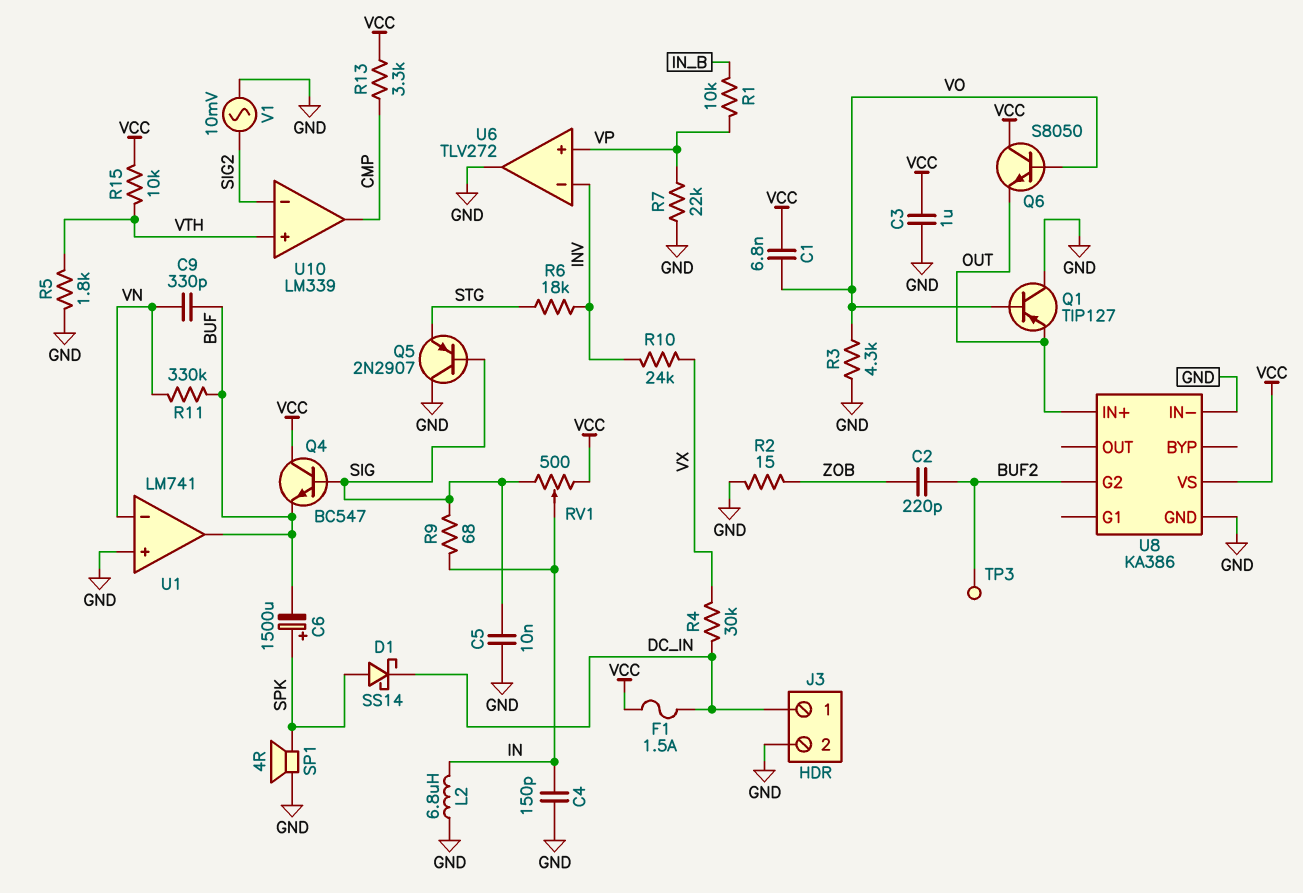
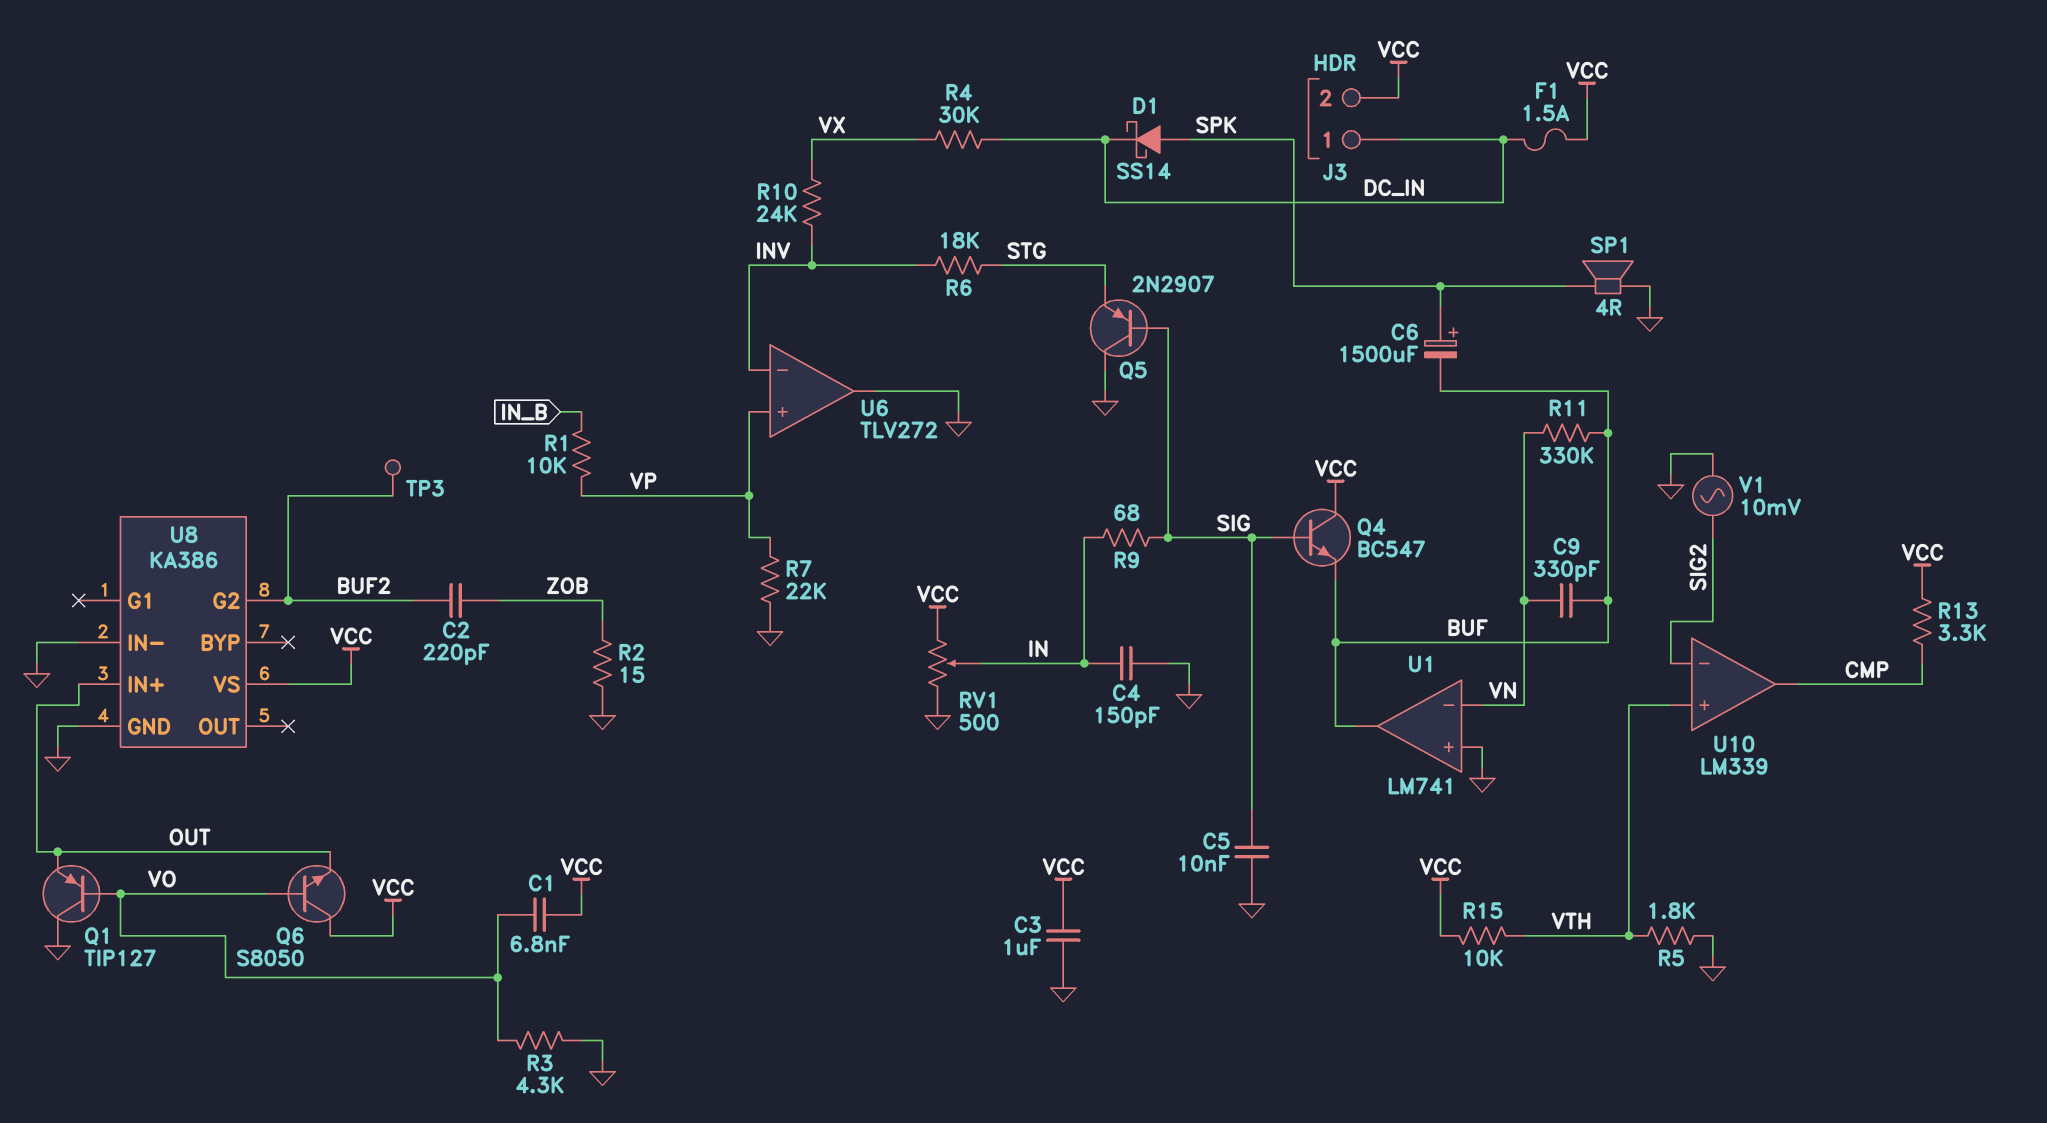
J3 pin 2: GND -> VCC
L2: 6.8uH (GND, IN) -> none
RV1: 500 (SIG, VCC, wiper IN) -> 500 (GND, VCC, wiper IN)

